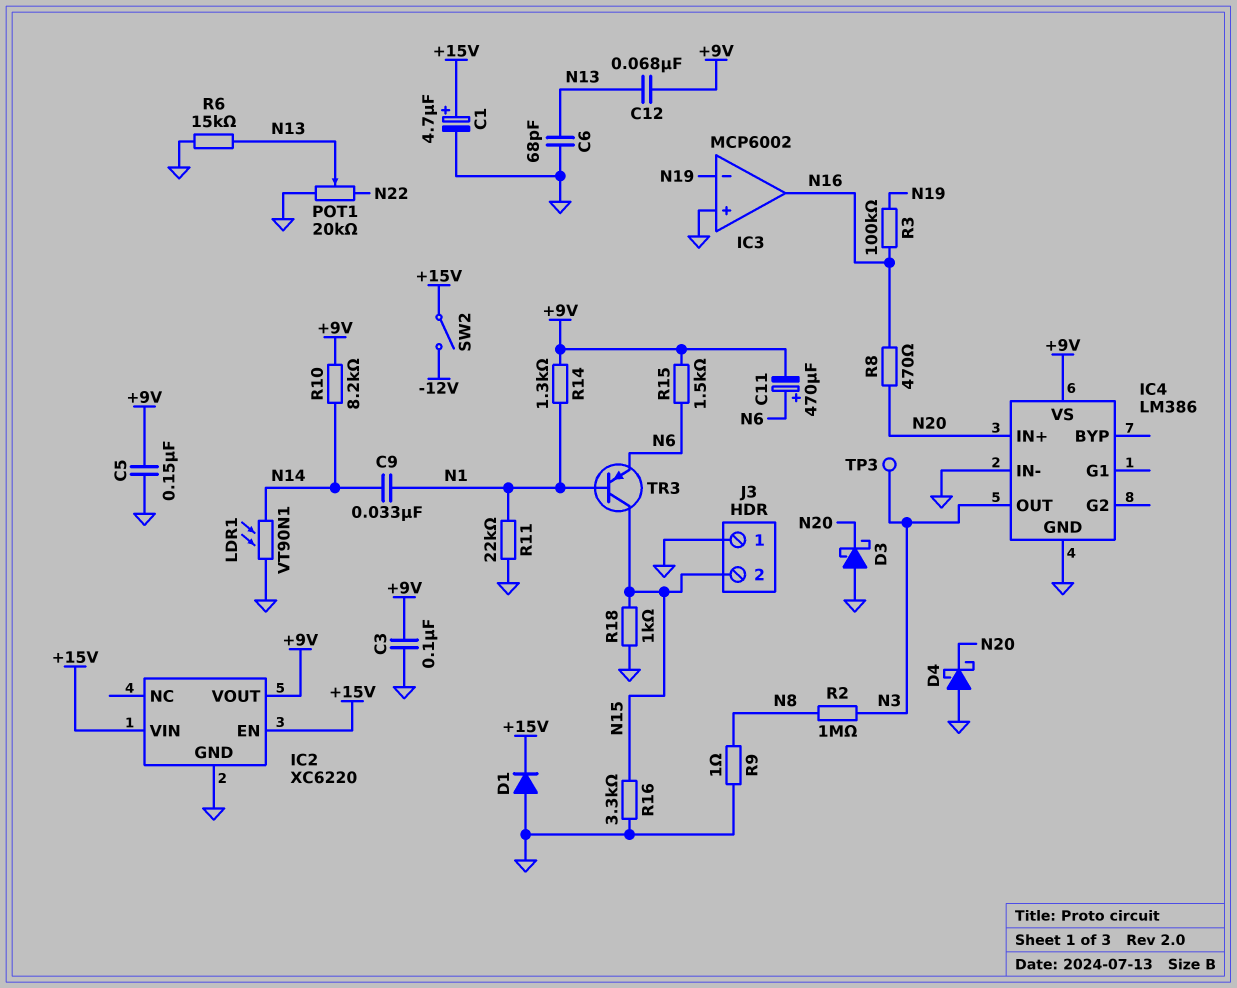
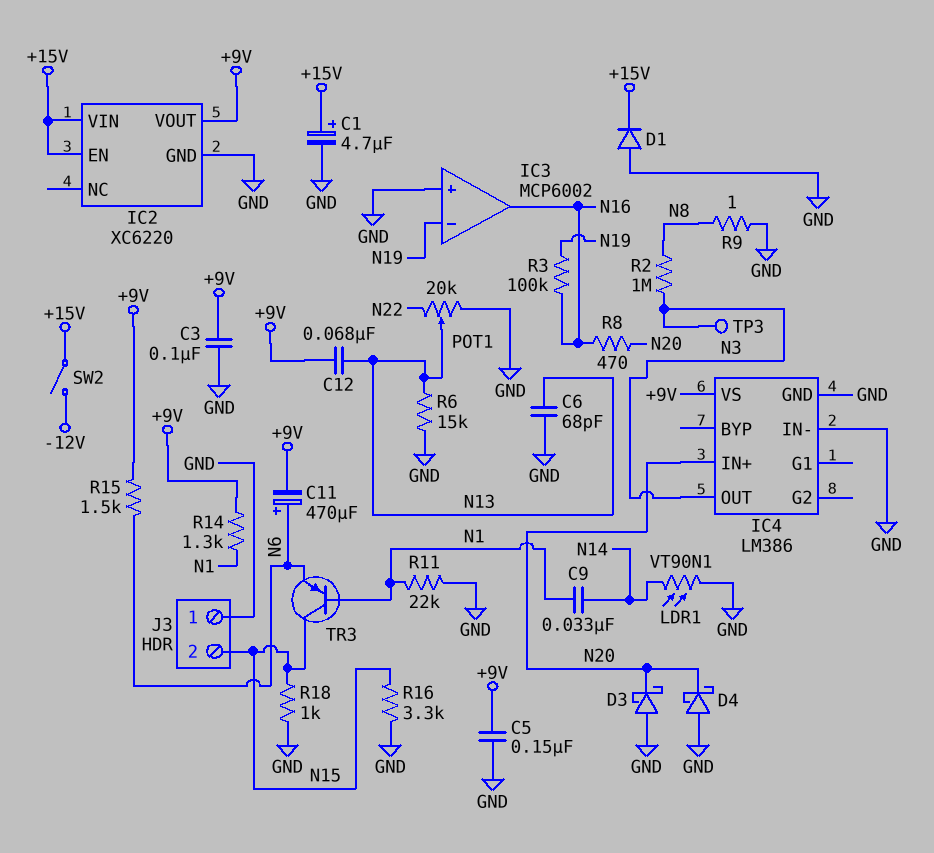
R10: 8.2k (+9V, N14) -> none

